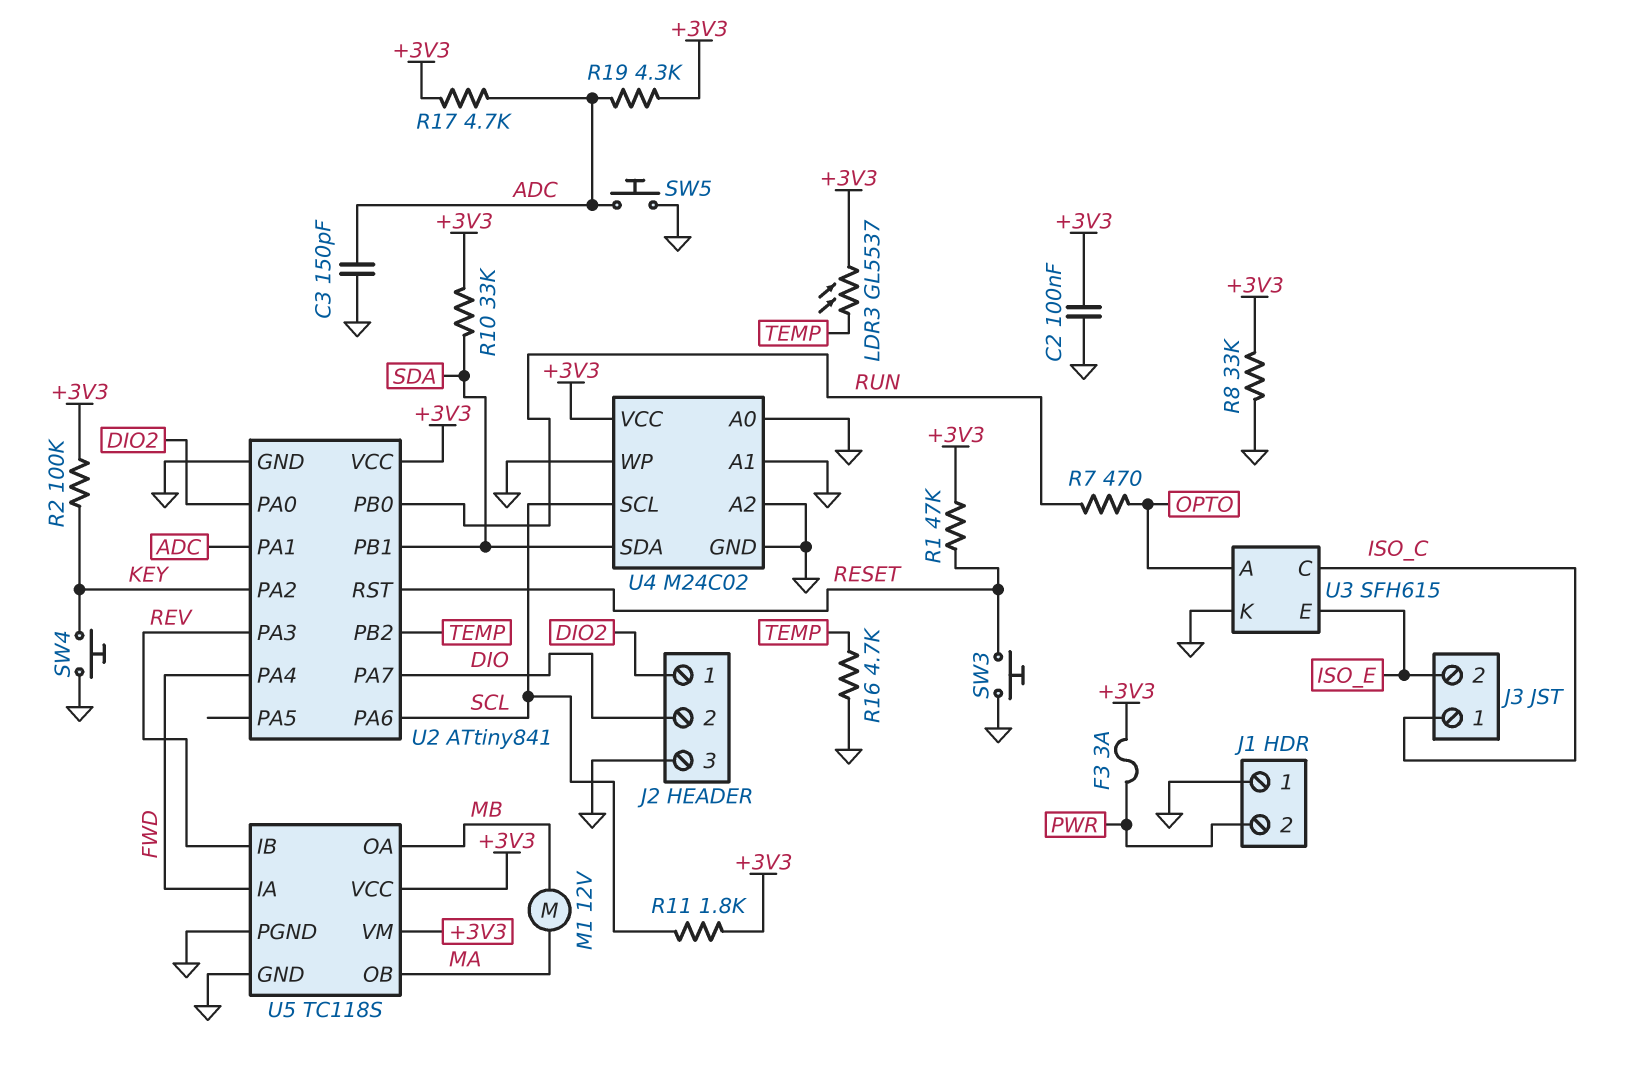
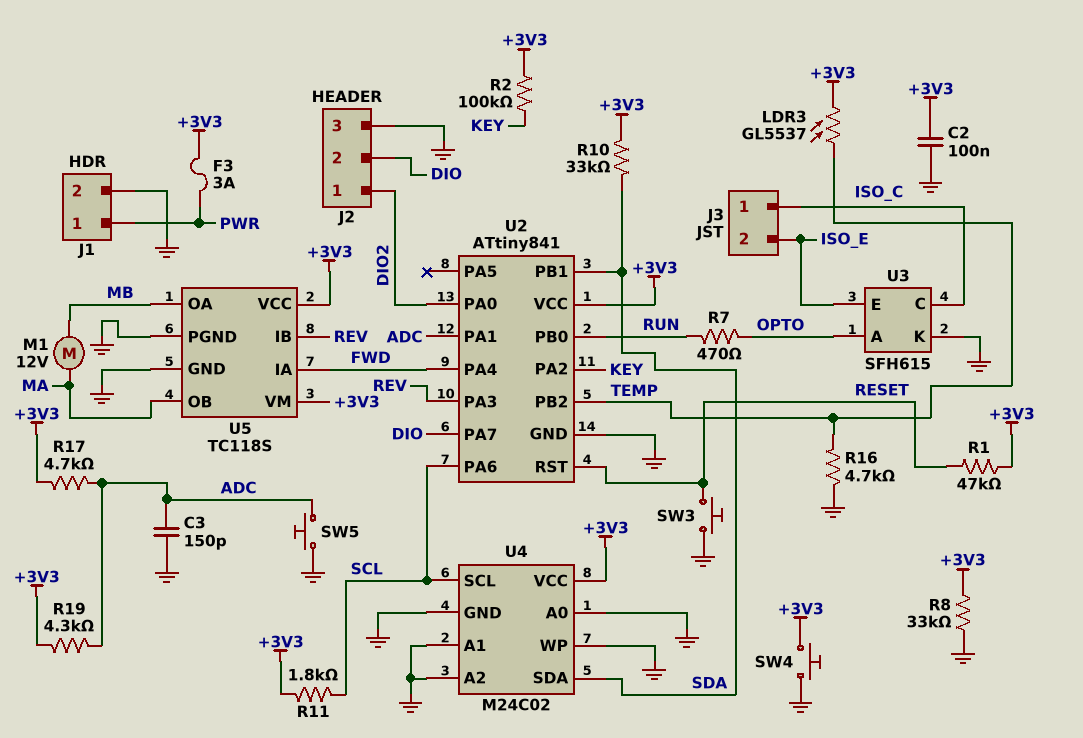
J1 pin 1: GND -> PWR
J1 pin 2: PWR -> GND
SW4: button (GND, KEY) -> button (+3V3, GND)

